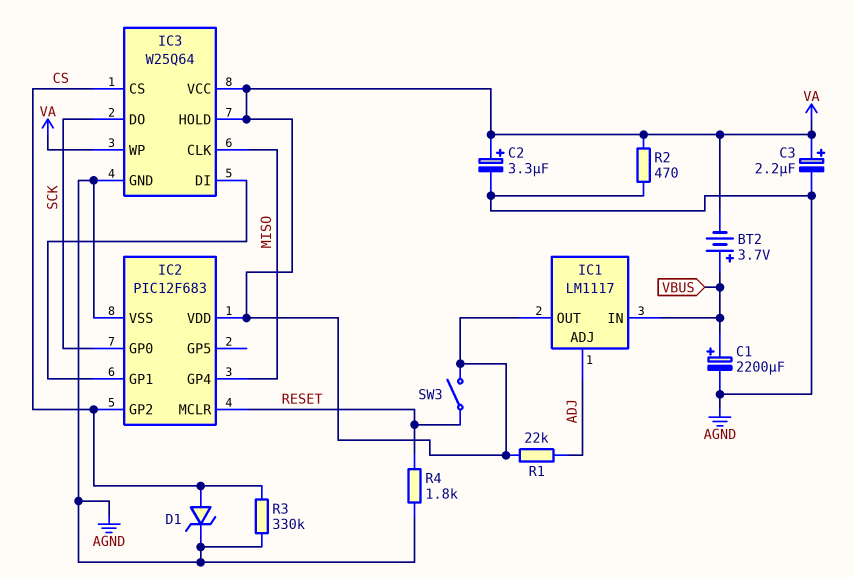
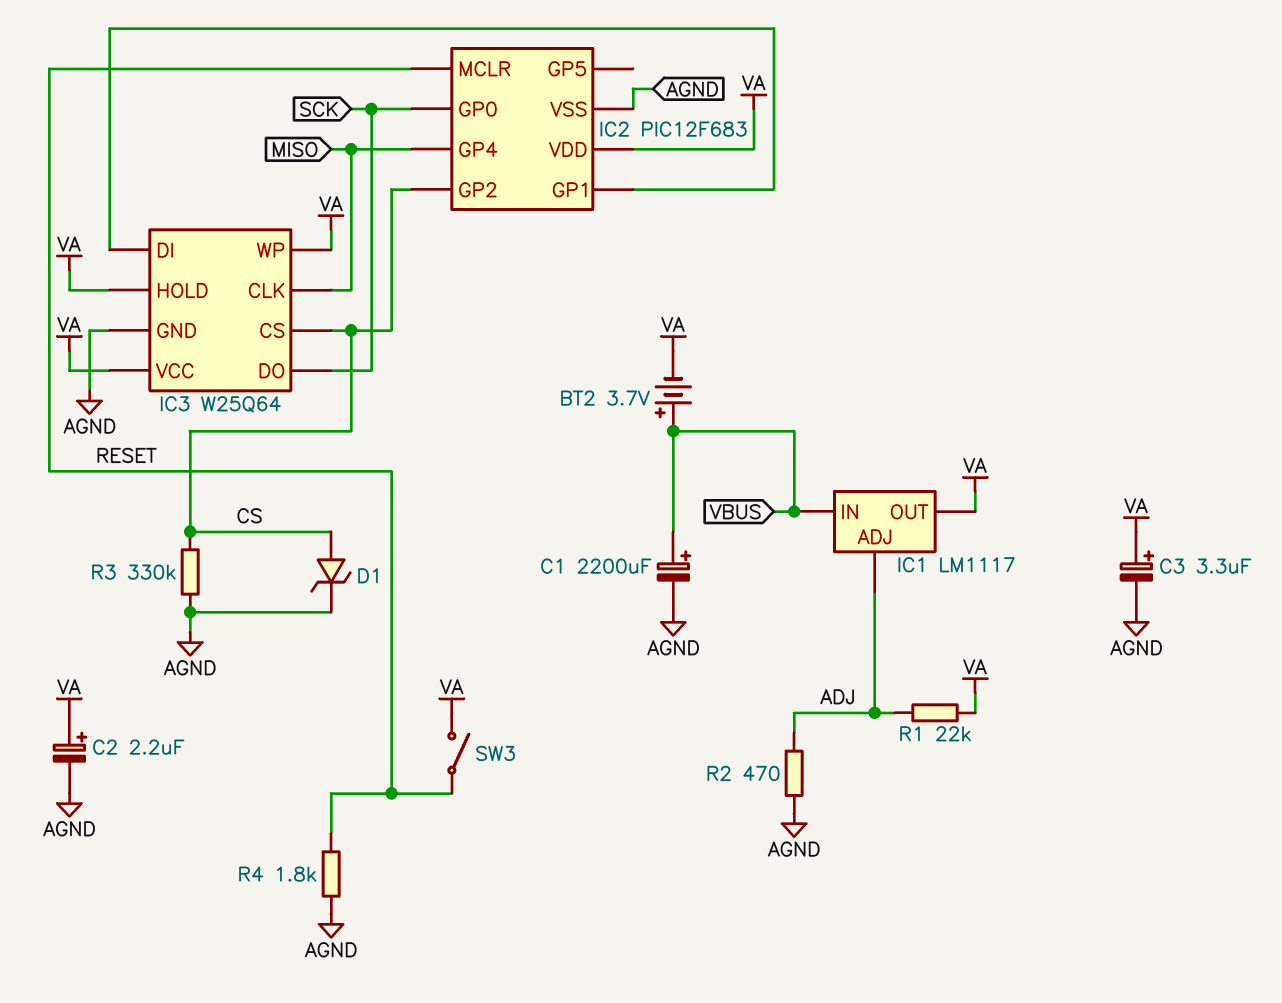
C2: 3.3uF (plus VA, minus AGND) -> 2.2uF (plus VA, minus AGND)
C3: 2.2uF (plus VA, minus AGND) -> 3.3uF (plus VA, minus AGND)
R2: 470 (AGND, VA) -> 470 (ADJ, AGND)

